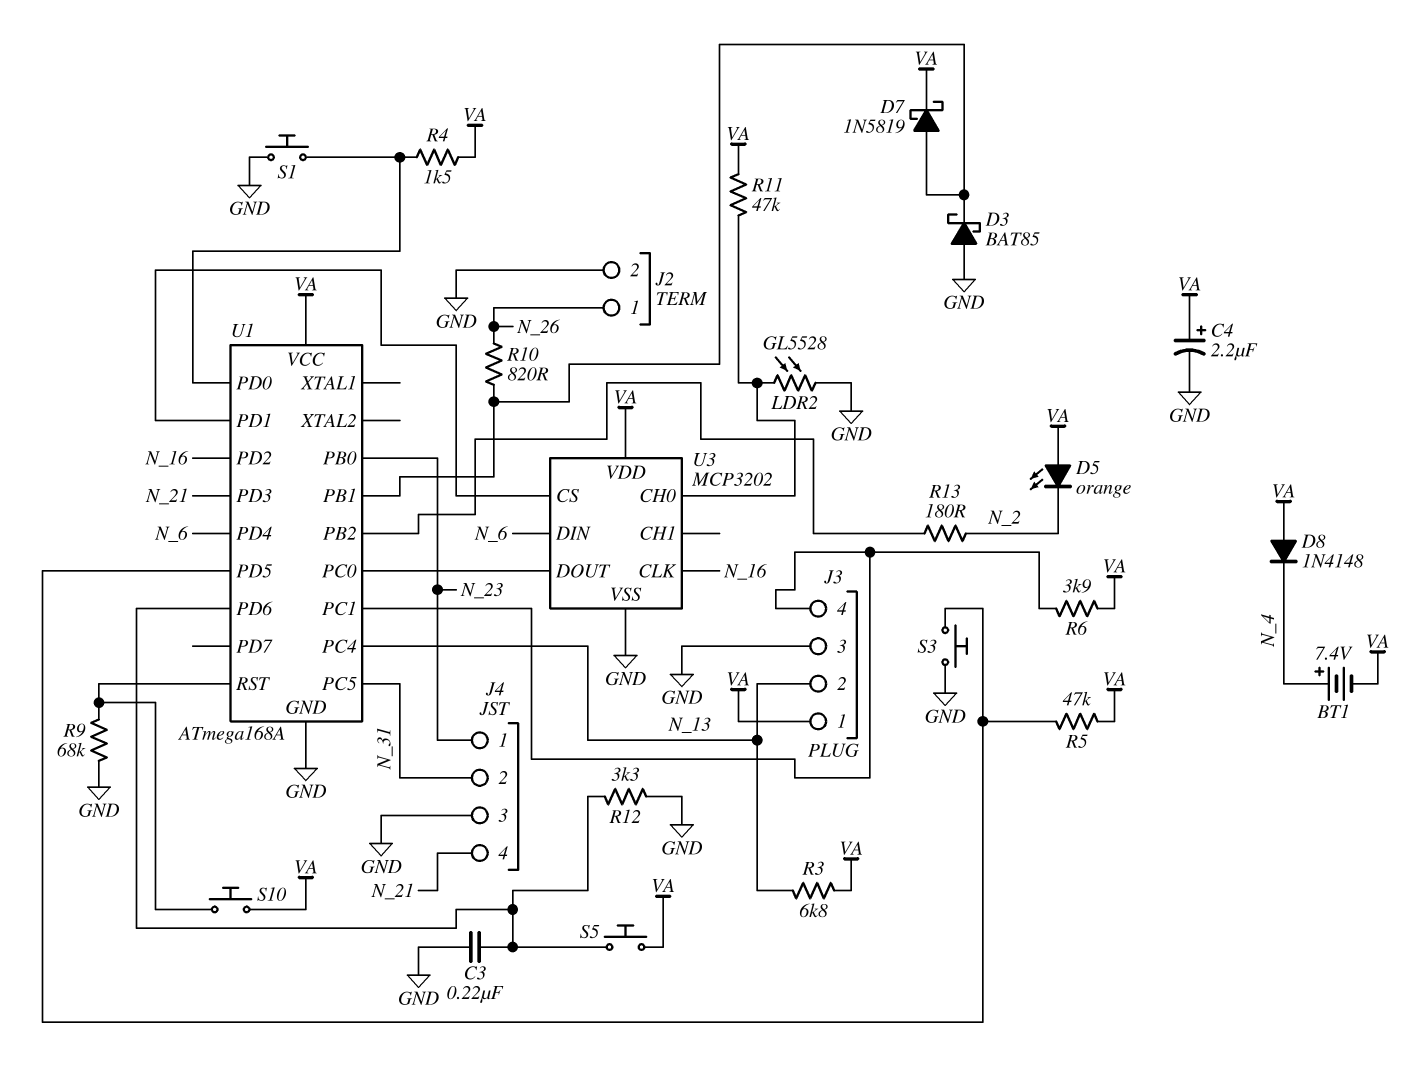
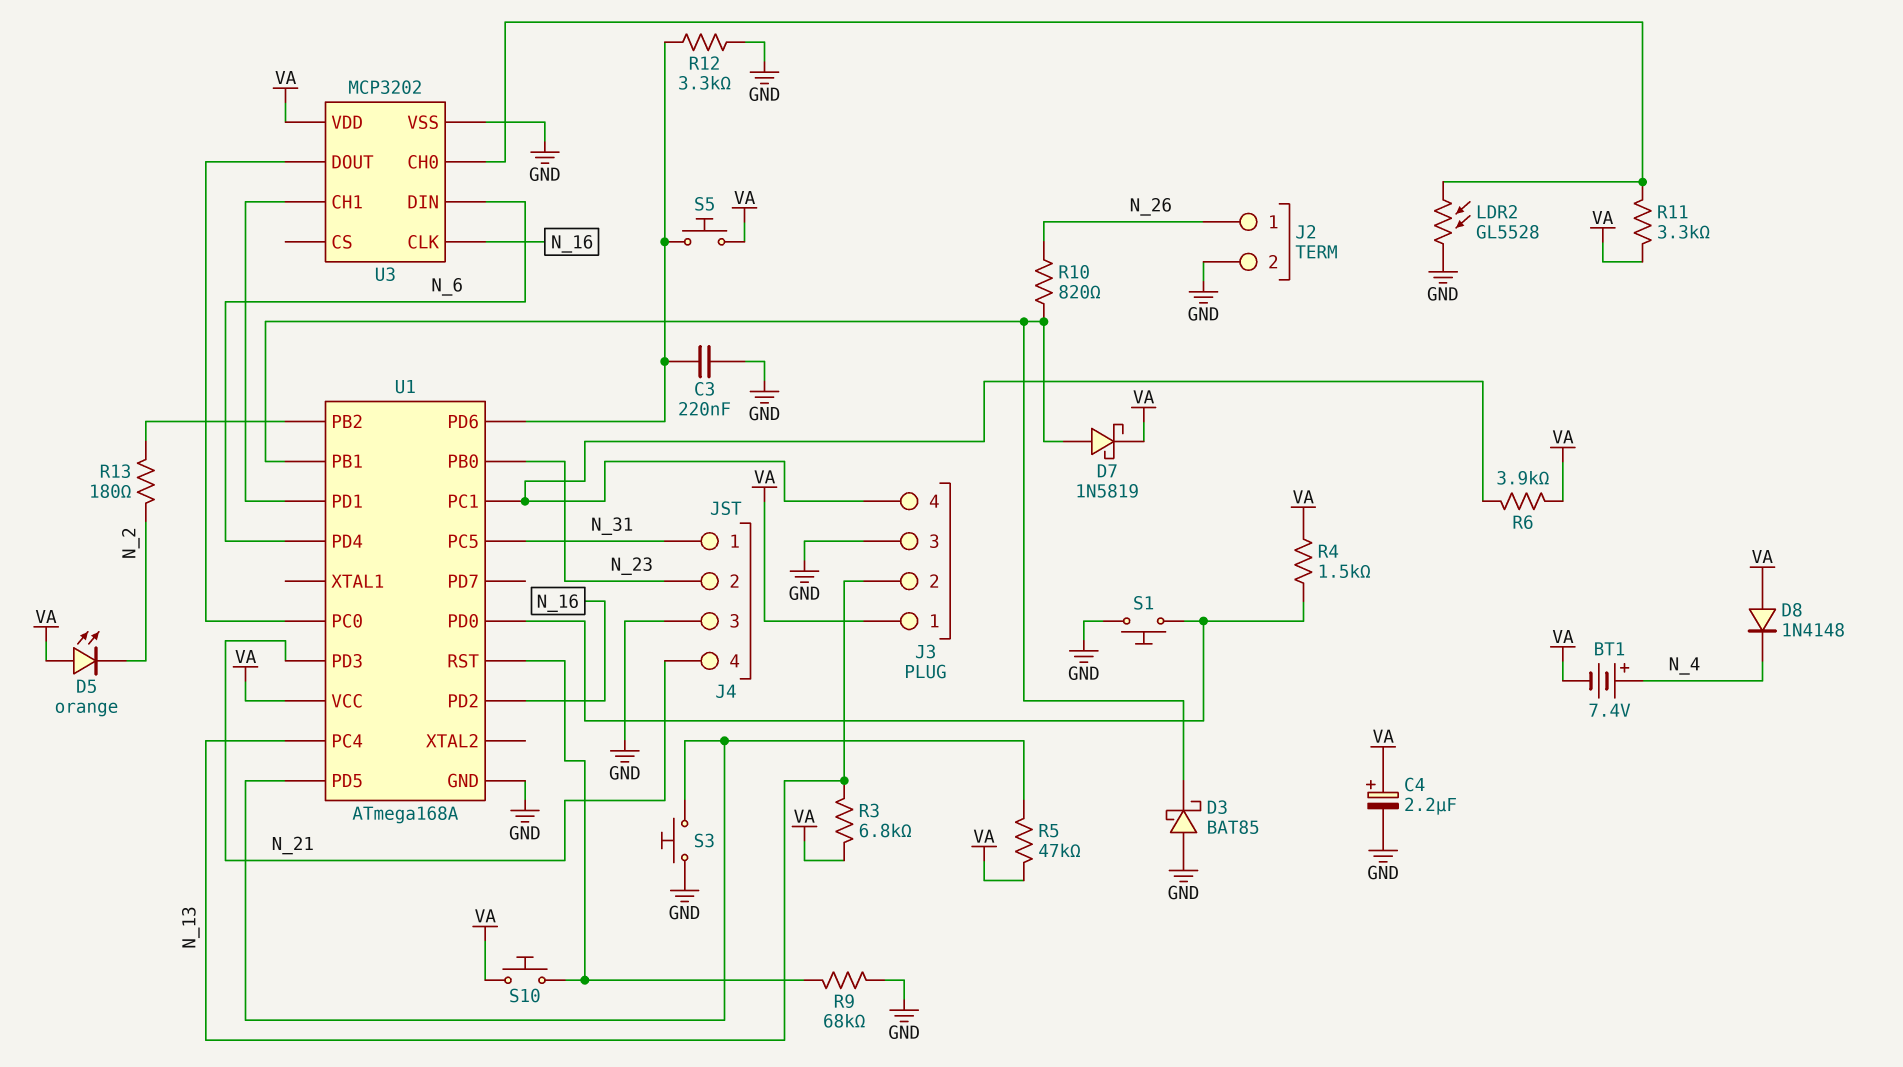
J4 pin 1: N_23 -> N_31
J4 pin 2: N_31 -> N_23
R11: 47k (U3/CH0, VA) -> 3.3k (U3/CH0, VA)
U3 pin CH1: none -> U1/PD1
U3 pin CS: U1/PD1 -> none

